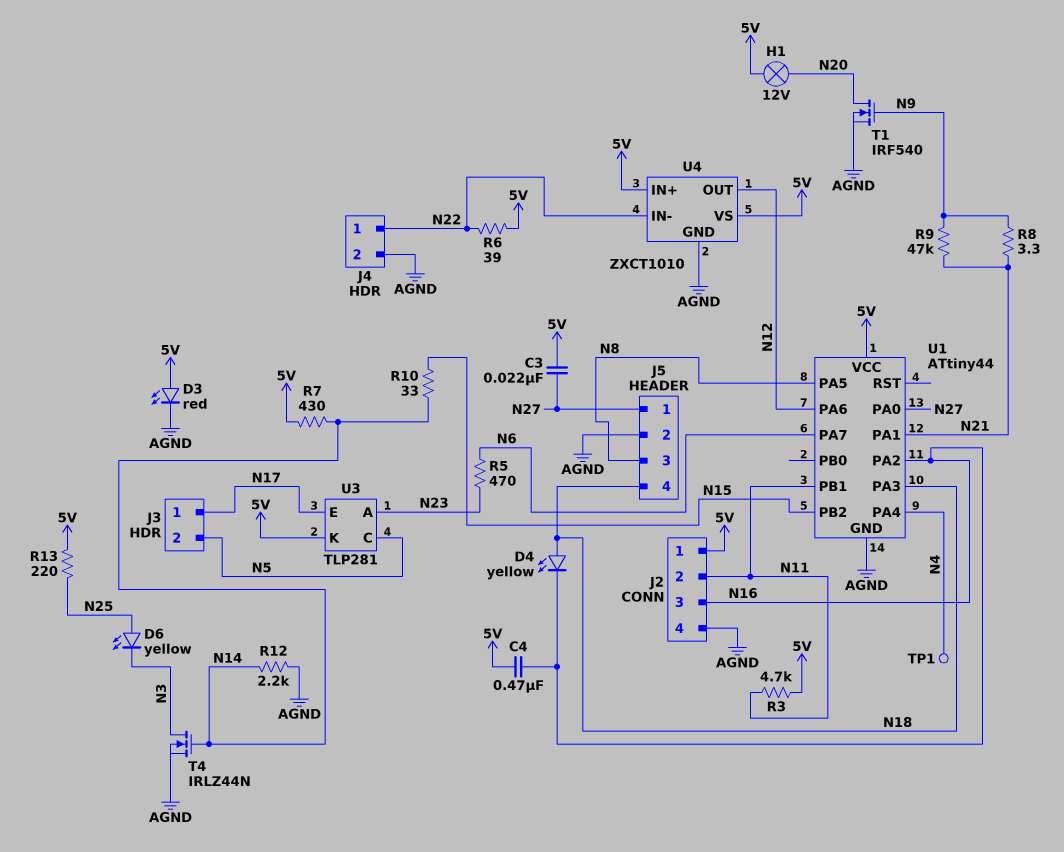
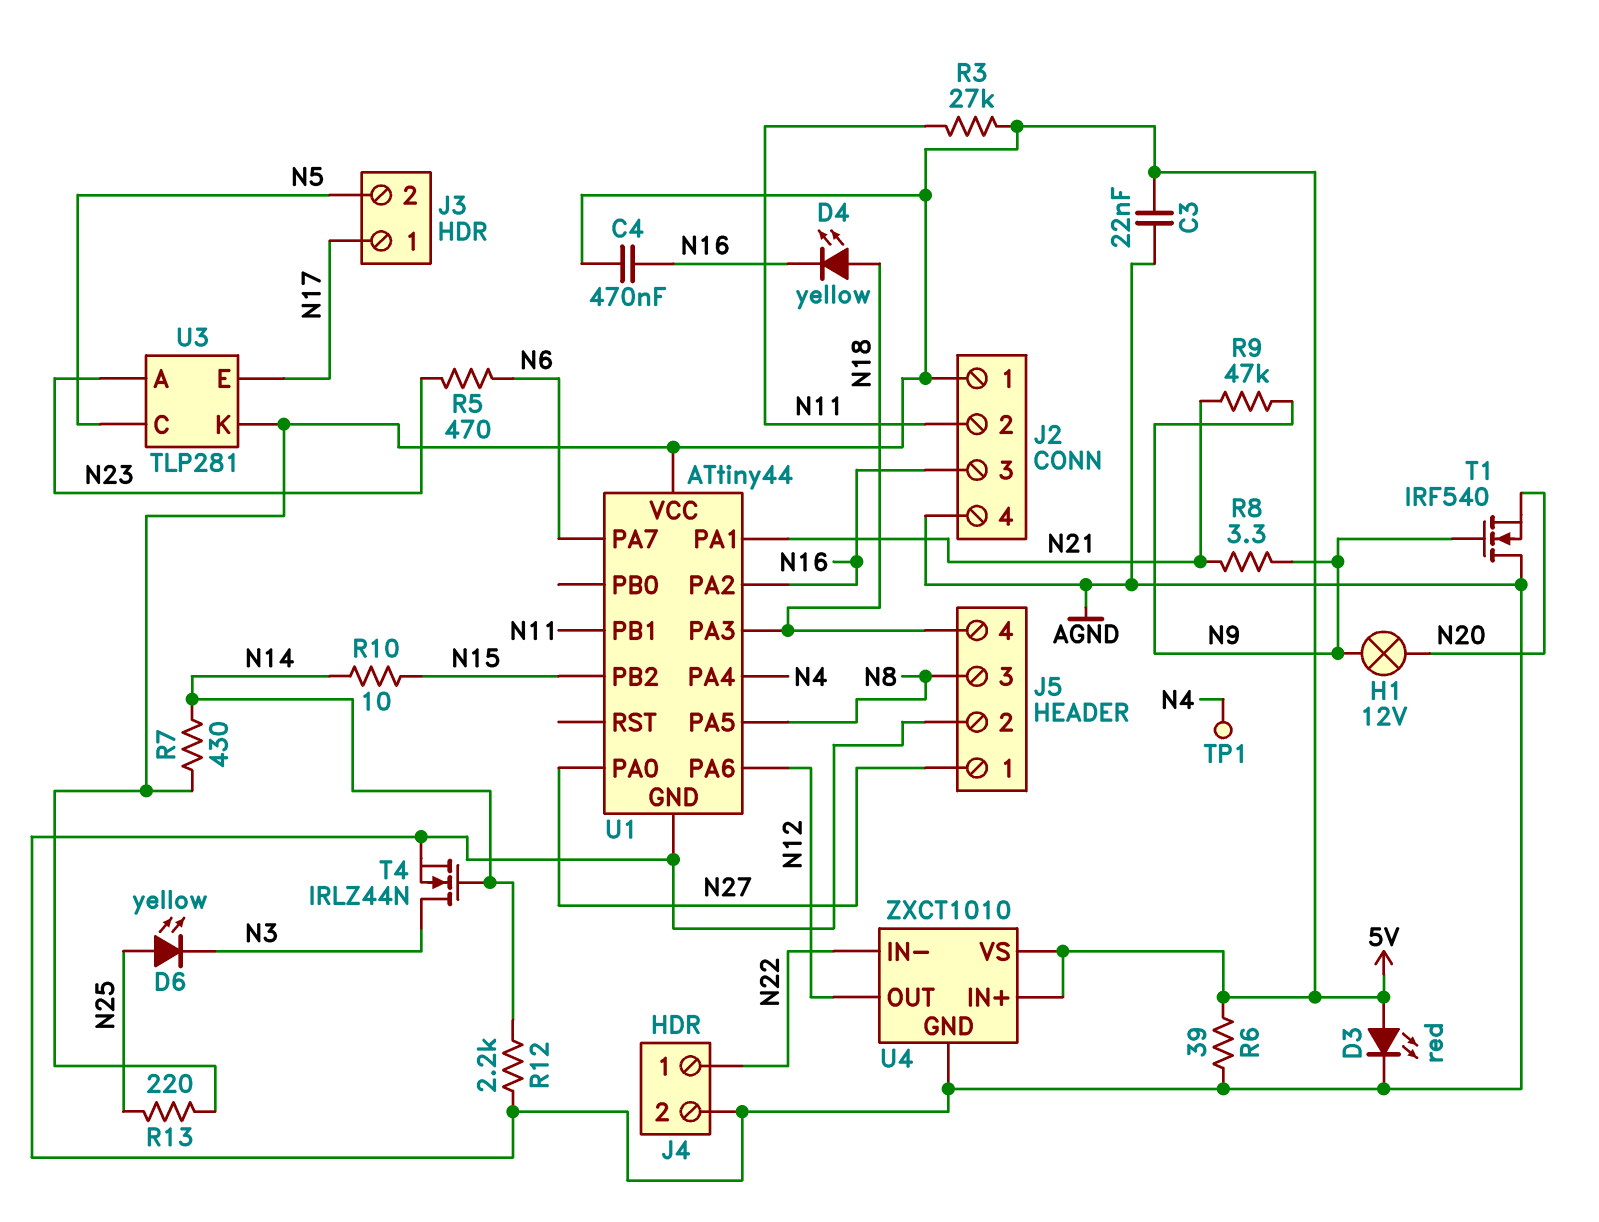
C3: 22nF (5V, N27) -> 22nF (5V, AGND)
H1: lamp 12V (5V, N20) -> lamp 12V (N9, N20)
R3: 4.7k (5V, N11) -> 27k (5V, N11)
R6: 39 (5V, N22) -> 39 (5V, AGND)
R10: 33 (N14, N15) -> 10 (N14, N15)
T1: NMOS IRF540 (G N9, D N20, S AGND) -> NMOS IRF540 (G N9, D AGND, S N20)

